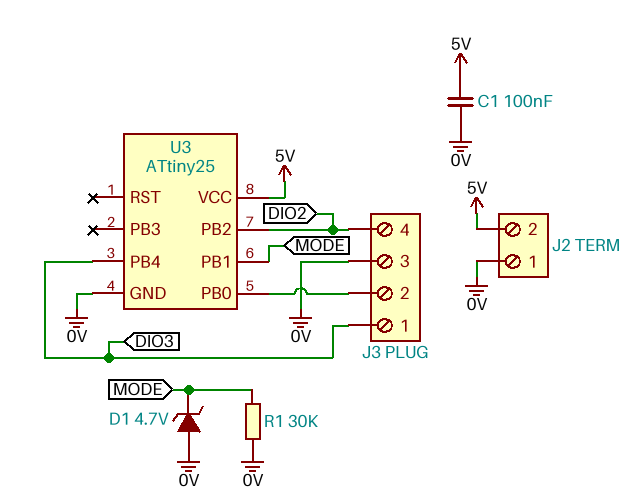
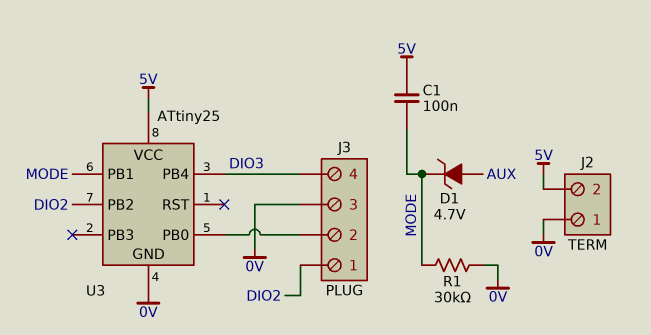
C1: 100nF (0V, 5V) -> 100nF (5V, MODE)
D1: zener 4.7V (A 0V, K MODE) -> zener 4.7V (A AUX, K MODE)
J3 pin 1: DIO3 -> DIO2
J3 pin 4: DIO2 -> DIO3

